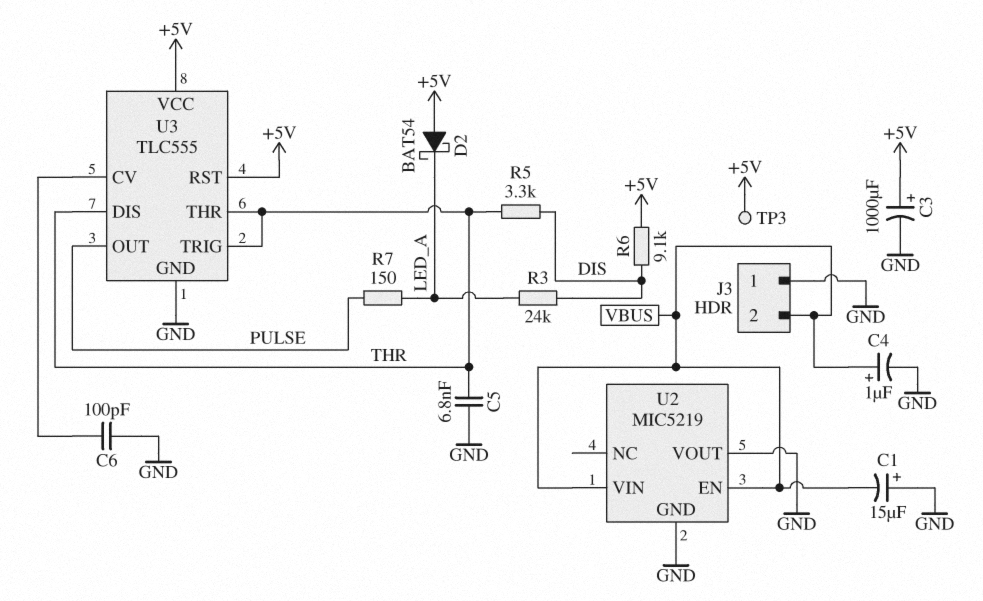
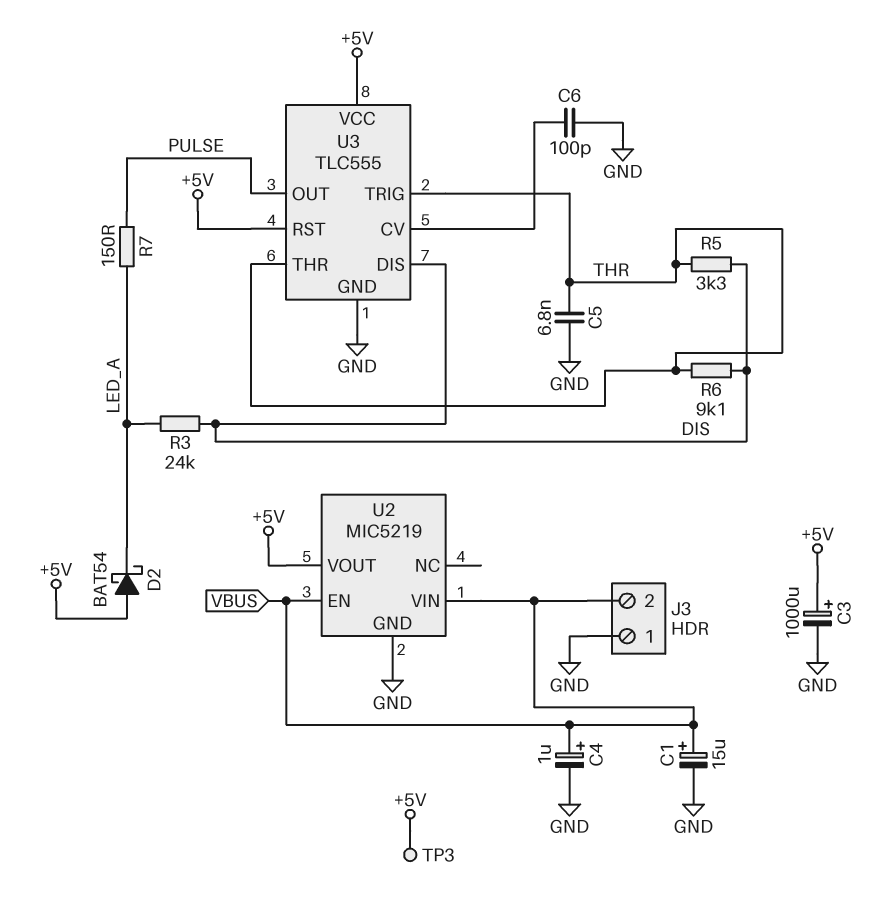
C1: 15uF (plus GND, minus VBUS) -> 15uF (plus VBUS, minus GND)
R6: 9.1k (+5V, DIS) -> 9.1k (DIS, THR)
U2 pin VOUT: GND -> +5V
U3 pin DIS: THR -> DIS

